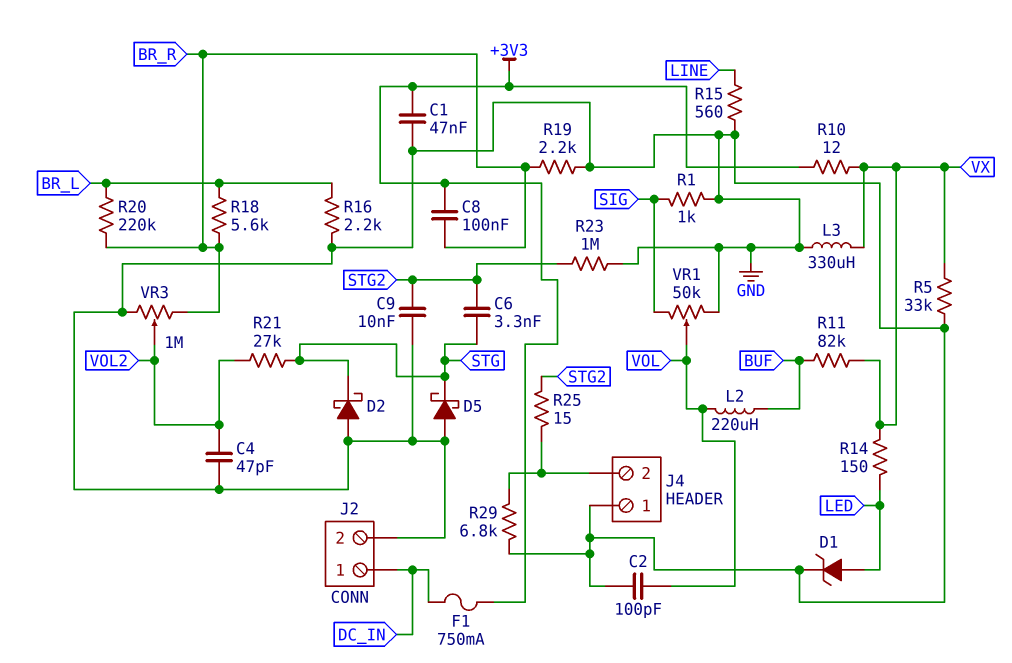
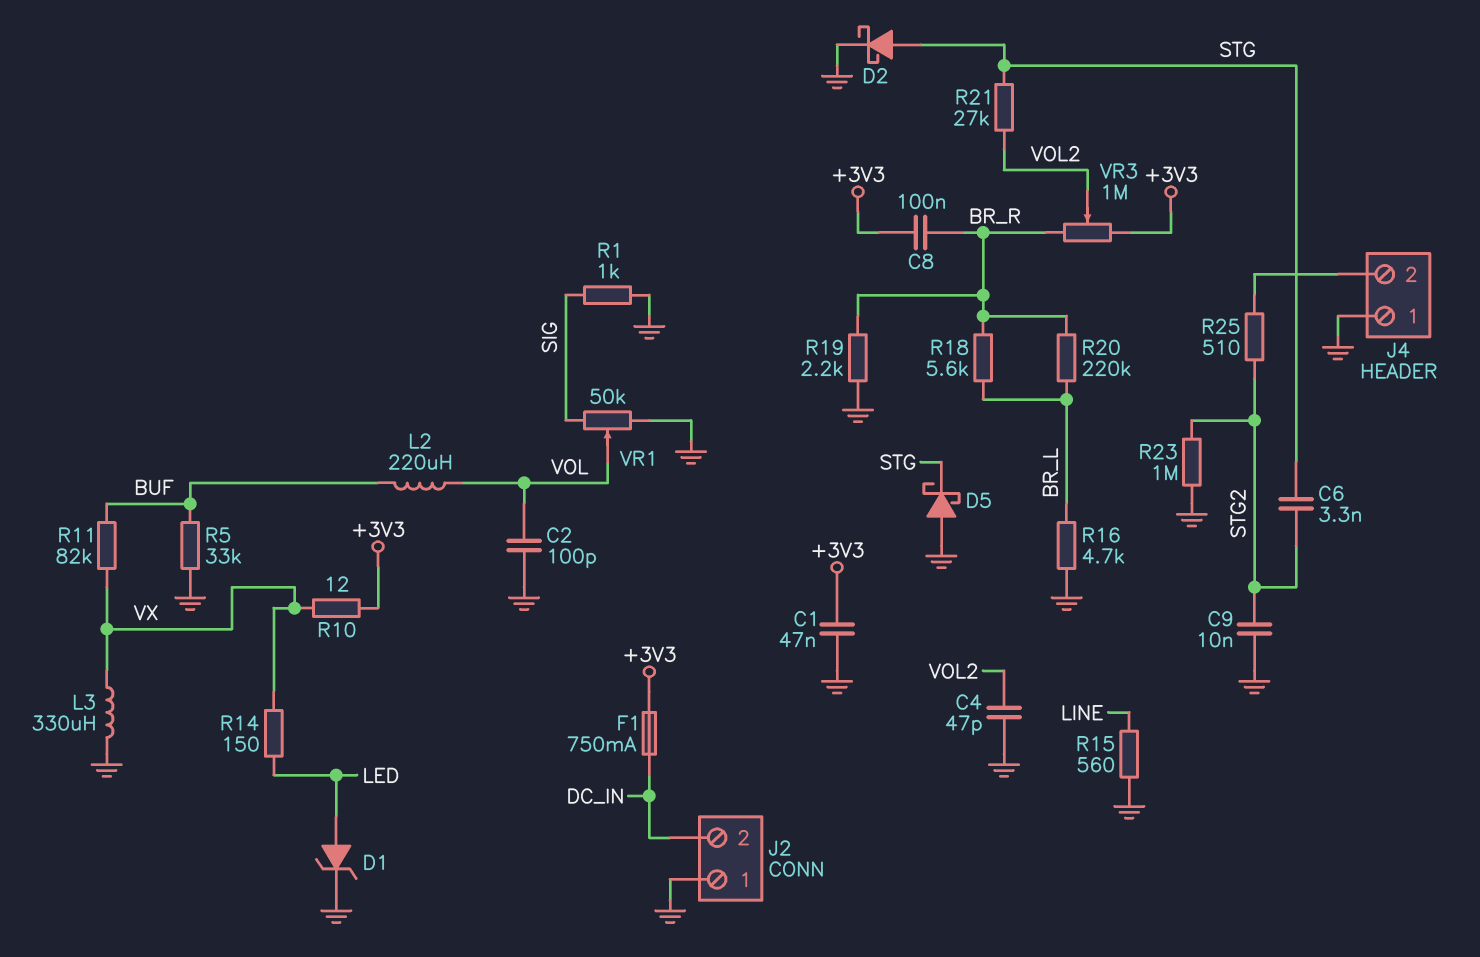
D2: schottky (A GND, K STG) -> schottky (A STG, K GND)
J2 pin 1: DC_IN -> GND
J2 pin 2: GND -> DC_IN
R5: 33k (GND, VX) -> 33k (BUF, GND)
R16: 2.2k (BR_L, GND) -> 4.7k (BR_L, GND)
R25: 15 (J4/2, STG2) -> 510 (J4/2, STG2)
R29: 6.8k (GND, J4/2) -> none
VR3: 1M (BR_R, GND, wiper VOL2) -> 1M (+3V3, BR_R, wiper VOL2)

